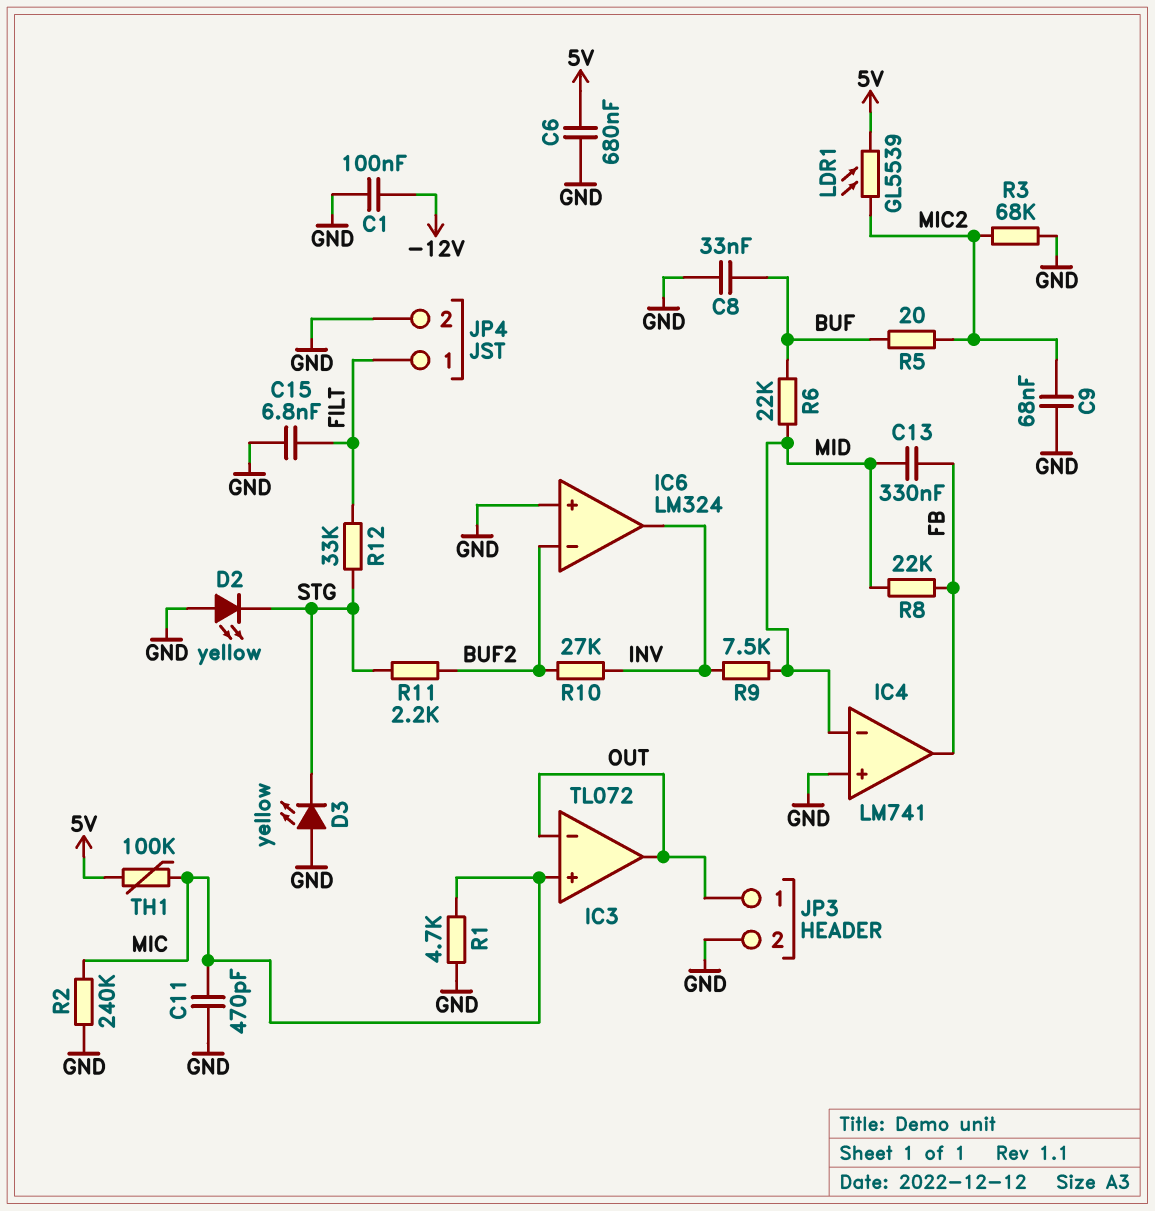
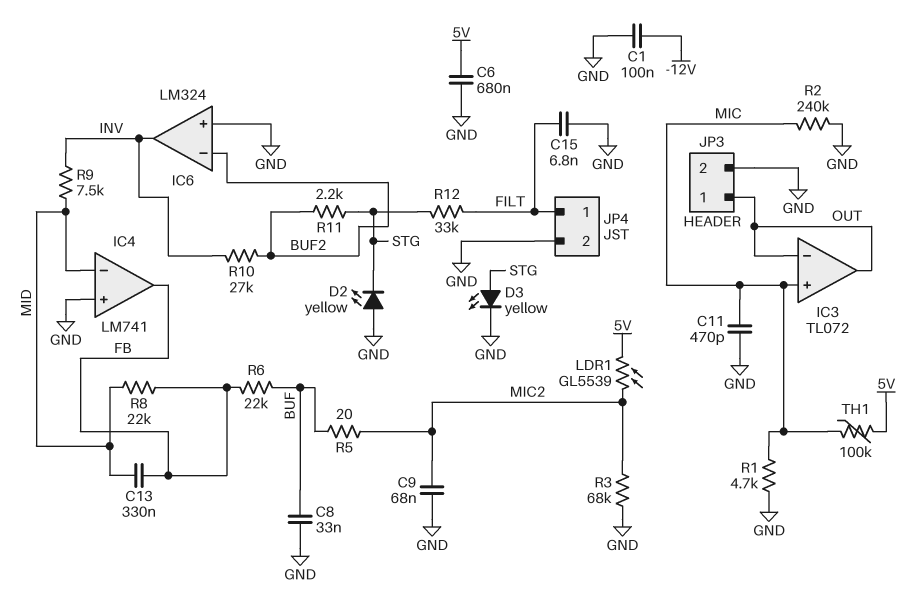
D3: LED yellow (A GND, K STG) -> LED yellow (A STG, K GND)
R6: 22k (BUF, MID) -> 22k (BUF, FB)

